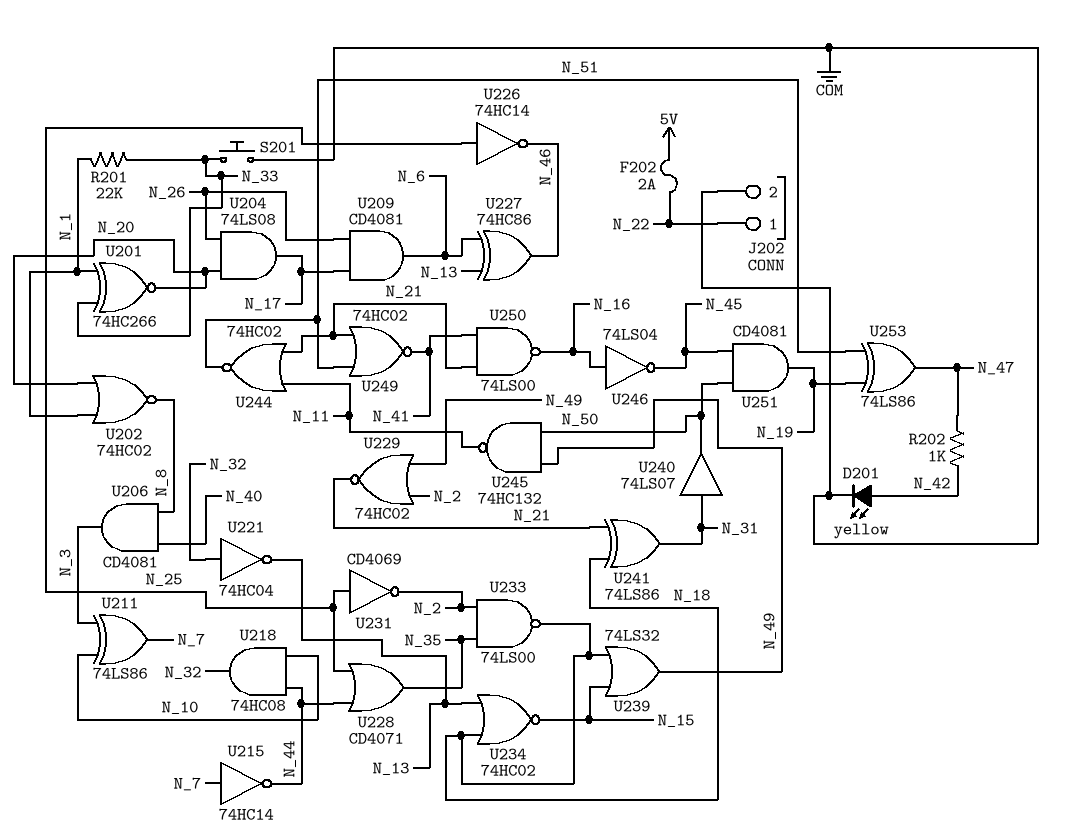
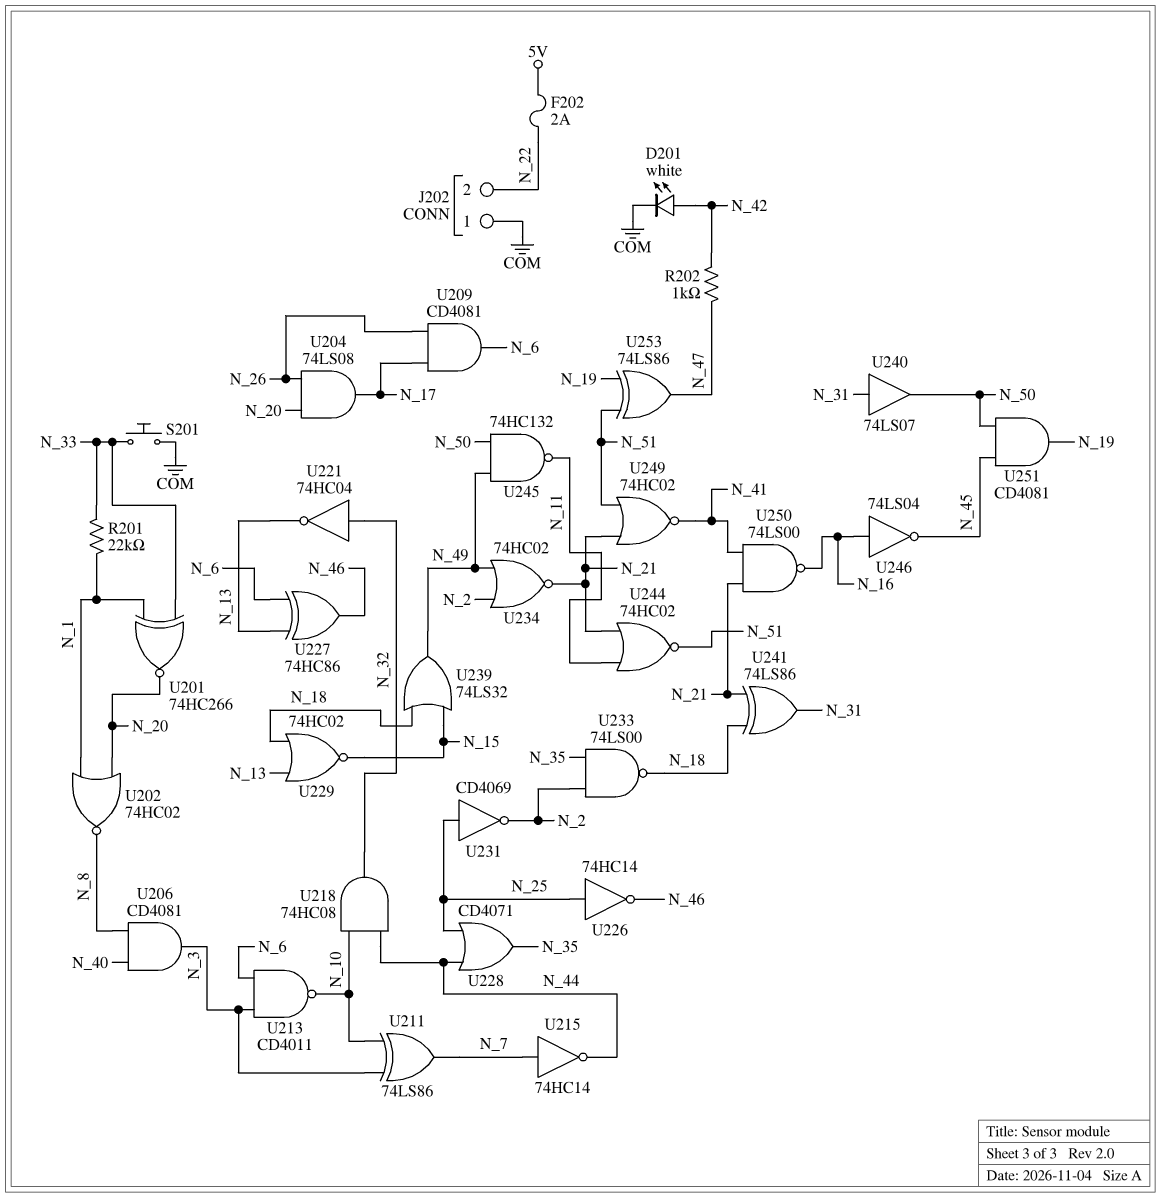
D201: LED yellow (A N_42, K COM) -> LED white (A N_42, K COM)
J202 pin 1: N_22 -> COM
J202 pin 2: COM -> N_22
U213: none -> NAND CD4011 (in N_3, in N_6, out N_10)
U229: NOR 74HC02 (in N_2, in N_49, out N_21) -> NOR 74HC02 (in N_13, in N_18, out N_15)
U234: NOR 74HC02 (in N_13, in N_18, out N_15) -> NOR 74HC02 (in N_2, in N_49, out N_21)

